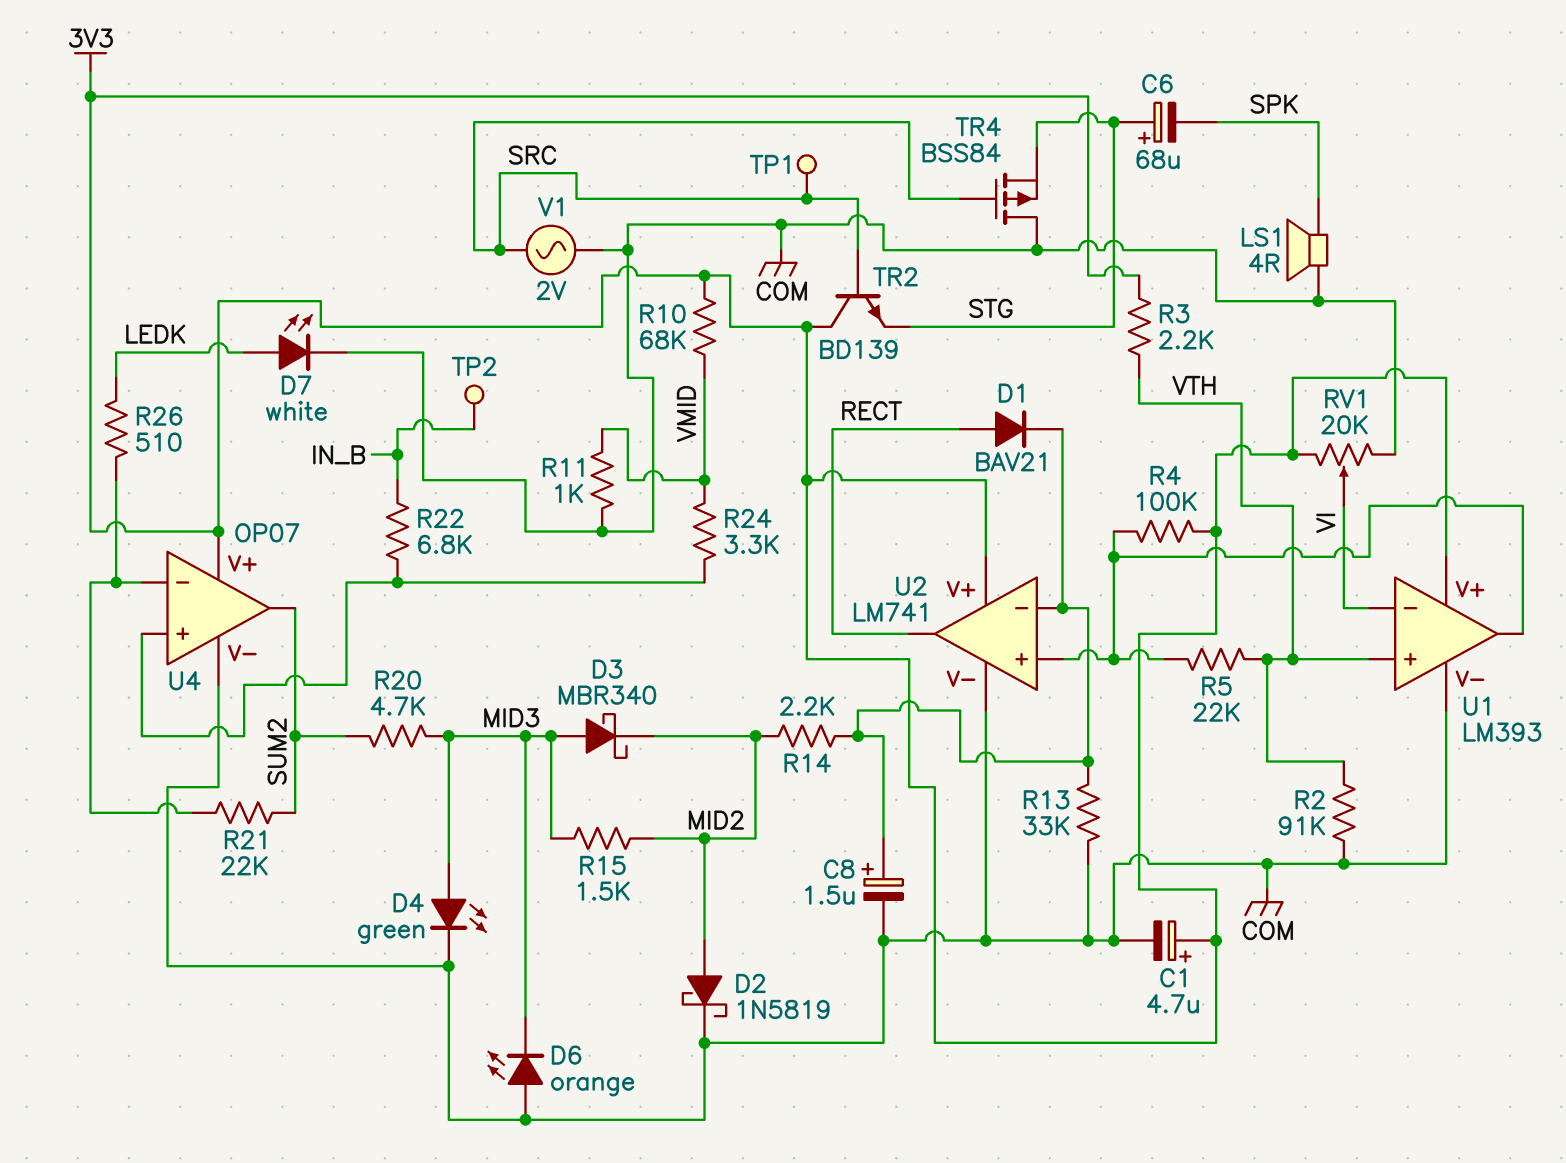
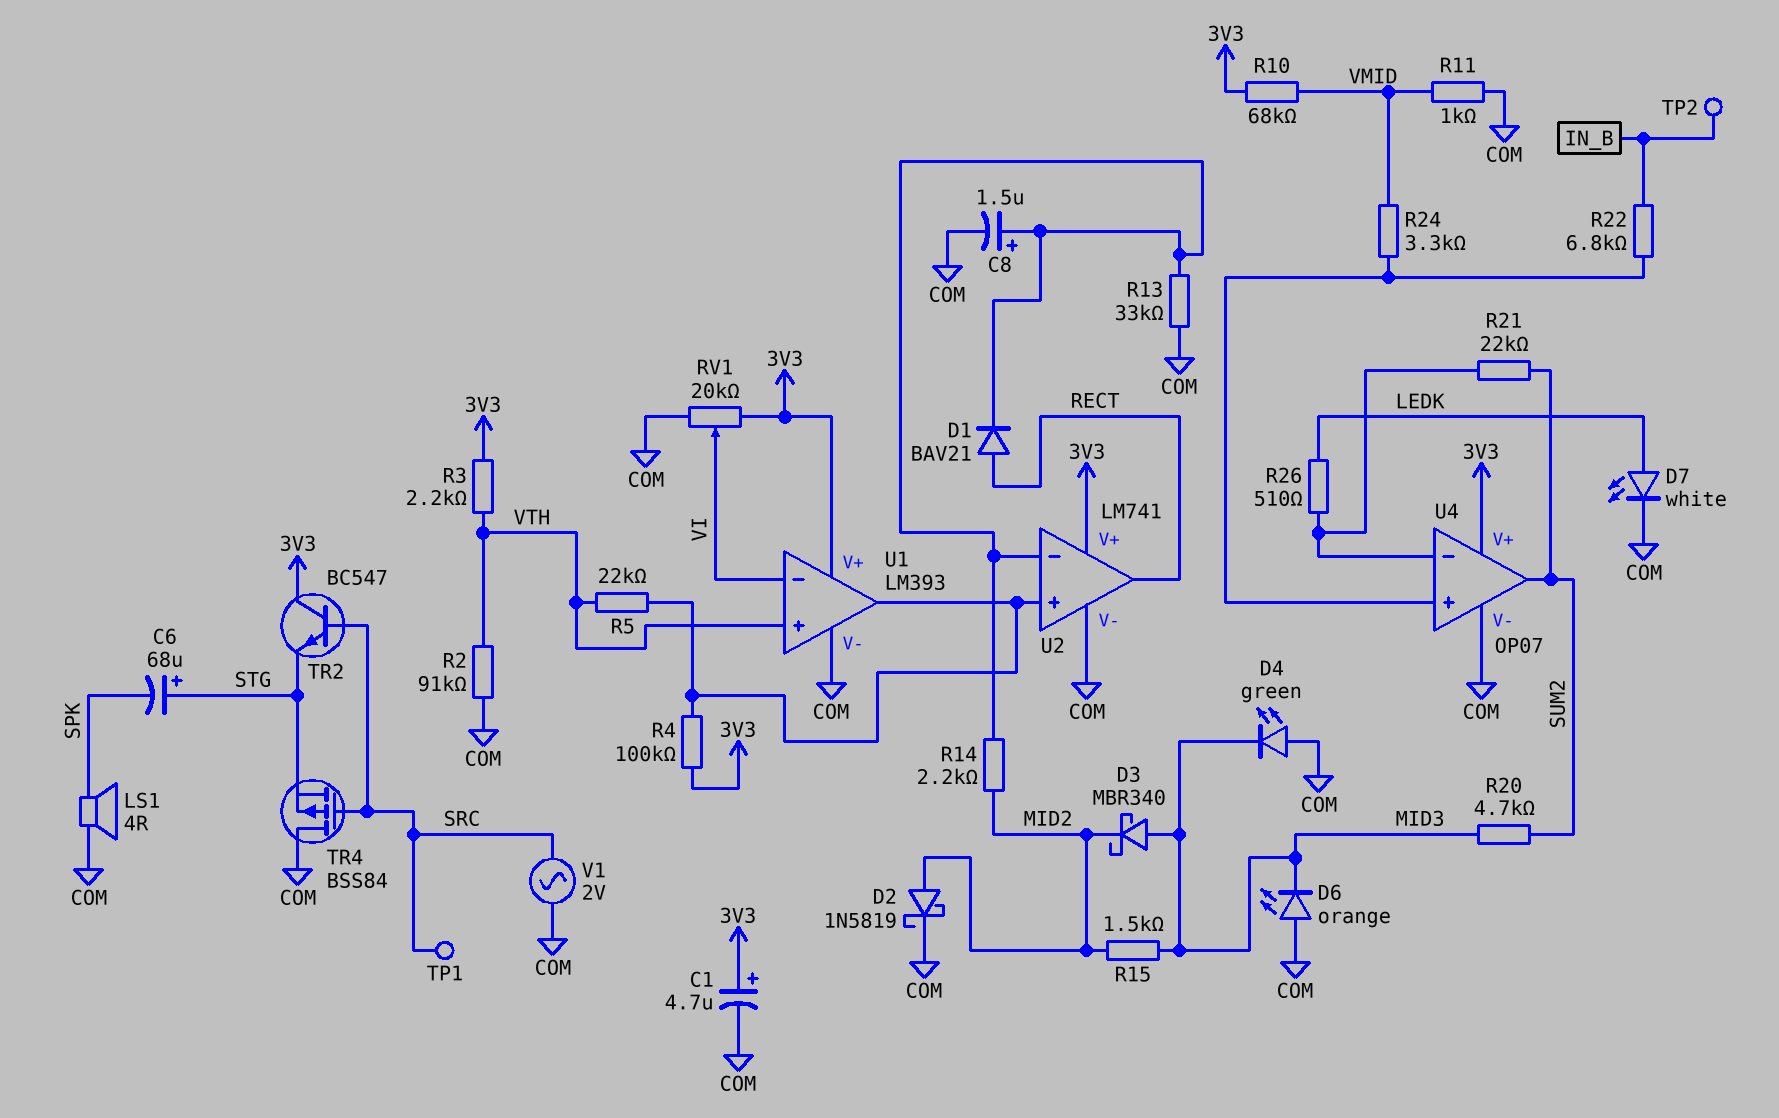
D4: LED green (A MID3, K COM) -> LED green (A COM, K MID3)
TR2: NPN BD139 (B SRC, C 3V3, E STG) -> NPN BC547 (B SRC, C 3V3, E STG)

